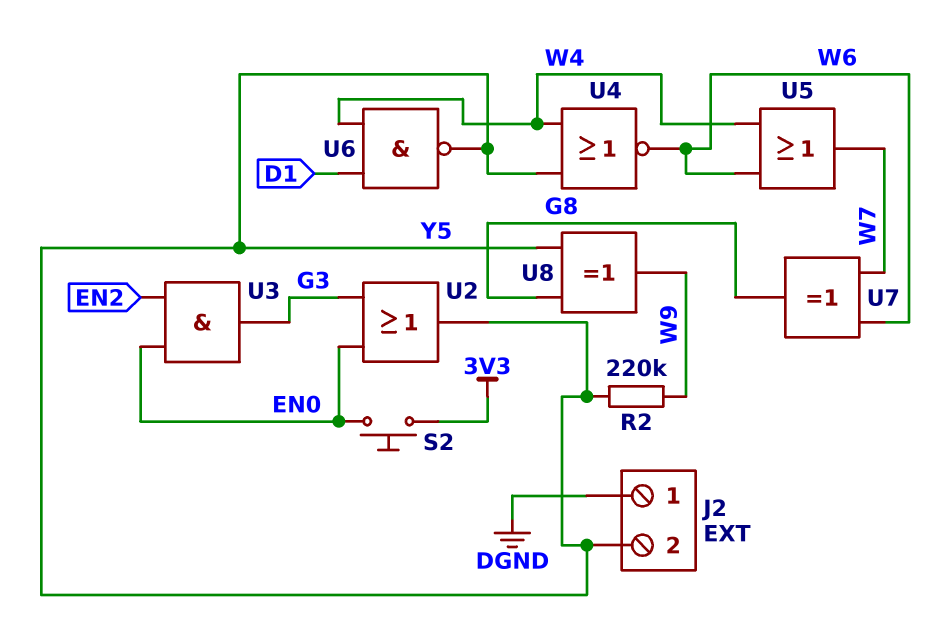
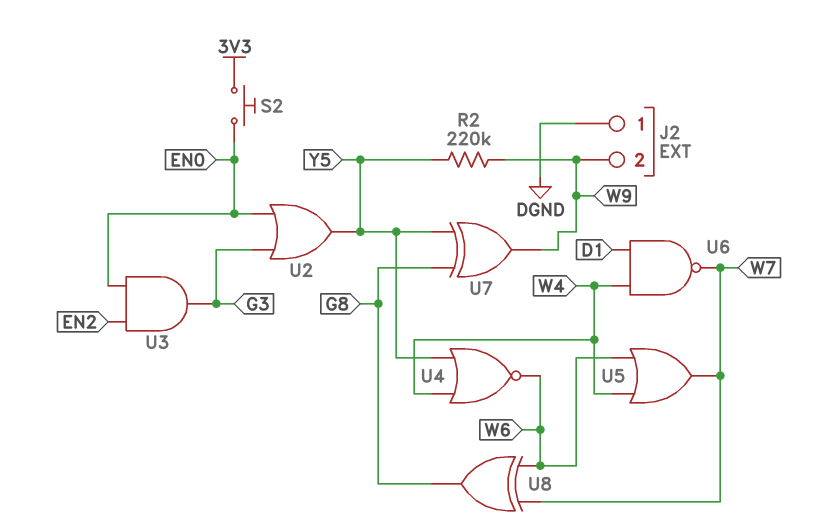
J2 pin 2: Y5 -> W9
U6: NAND (in D1, in W4, out Y5) -> NAND (in D1, in W4, out W7)
U7: XOR (in W6, in W7, out G8) -> XOR (in G8, in Y5, out W9)
U8: XOR (in G8, in Y5, out W9) -> XOR (in W6, in W7, out G8)

